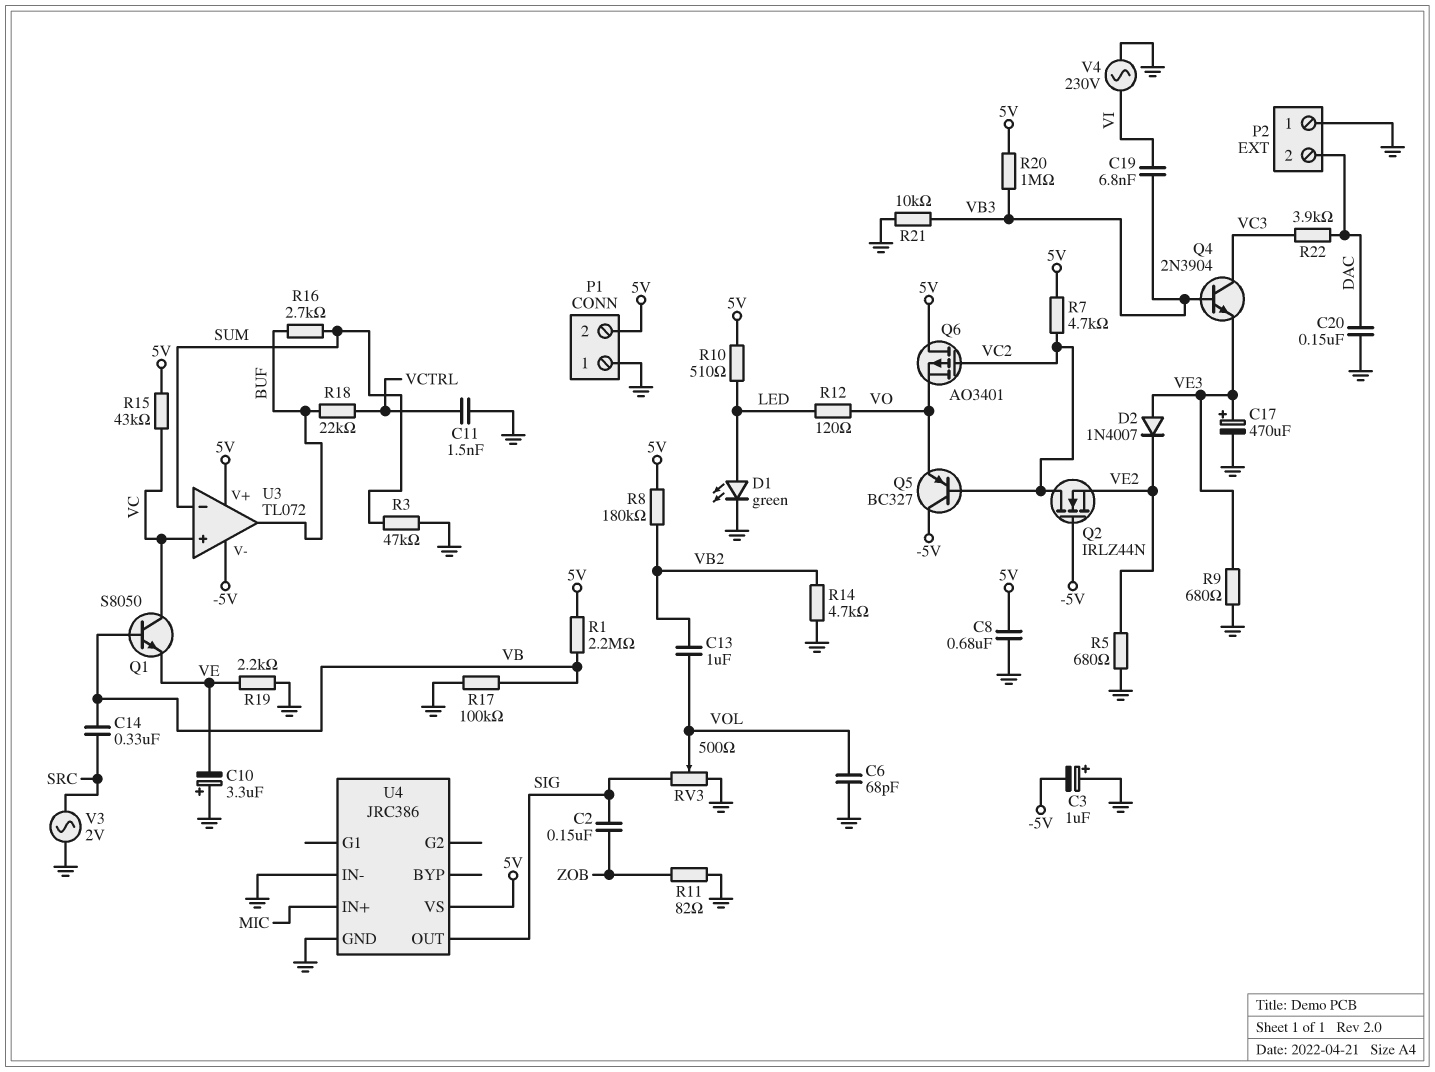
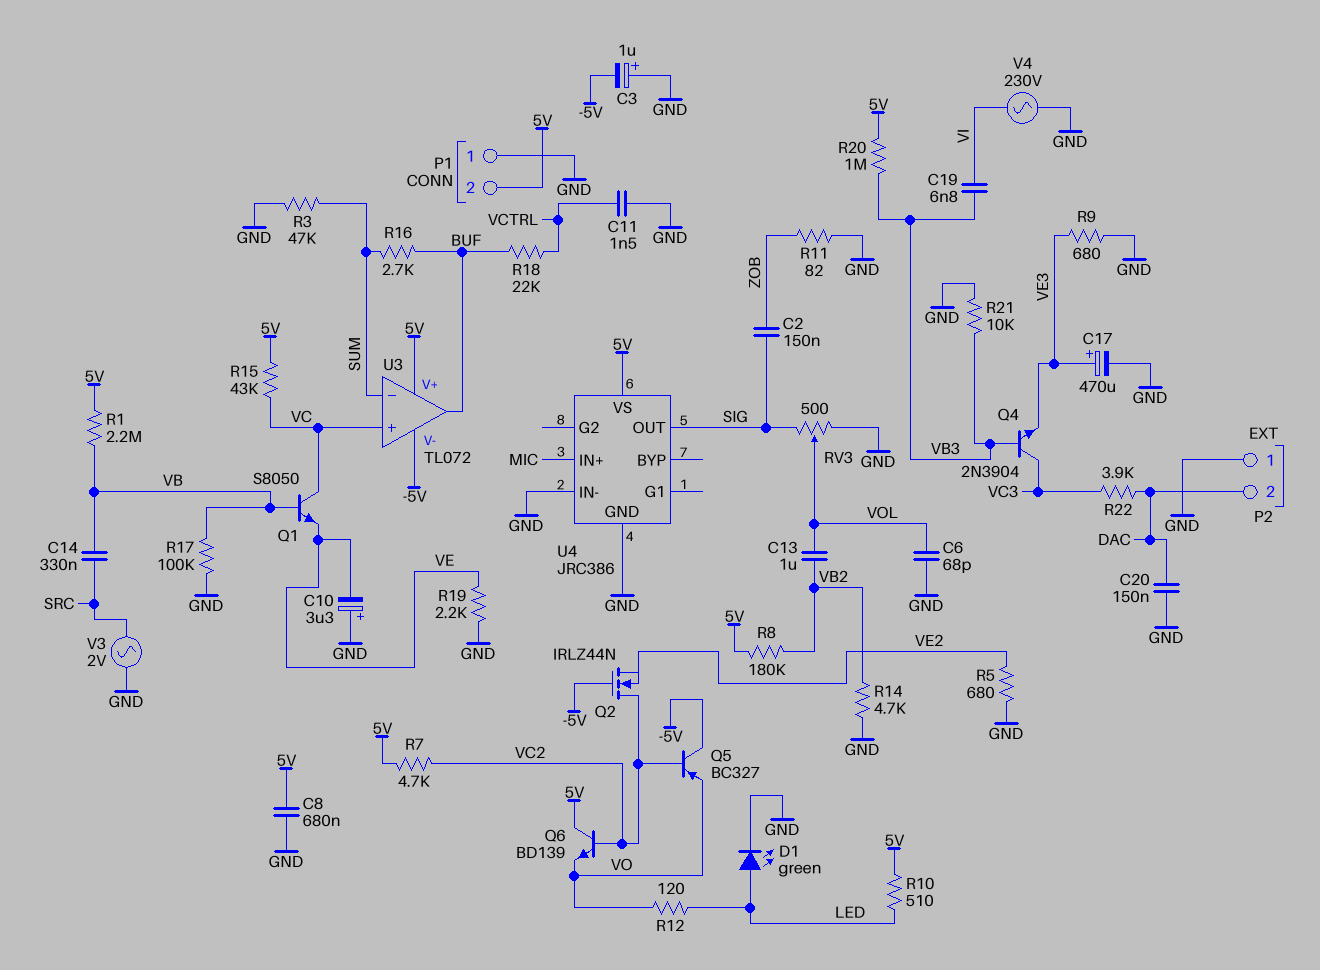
D2: diode 1N4007 (A VE3, K VE2) -> none
Q6: PMOS AO3401 (G VC2, D 5V, S VO) -> NPN BD139 (B VC2, C 5V, E VO)

